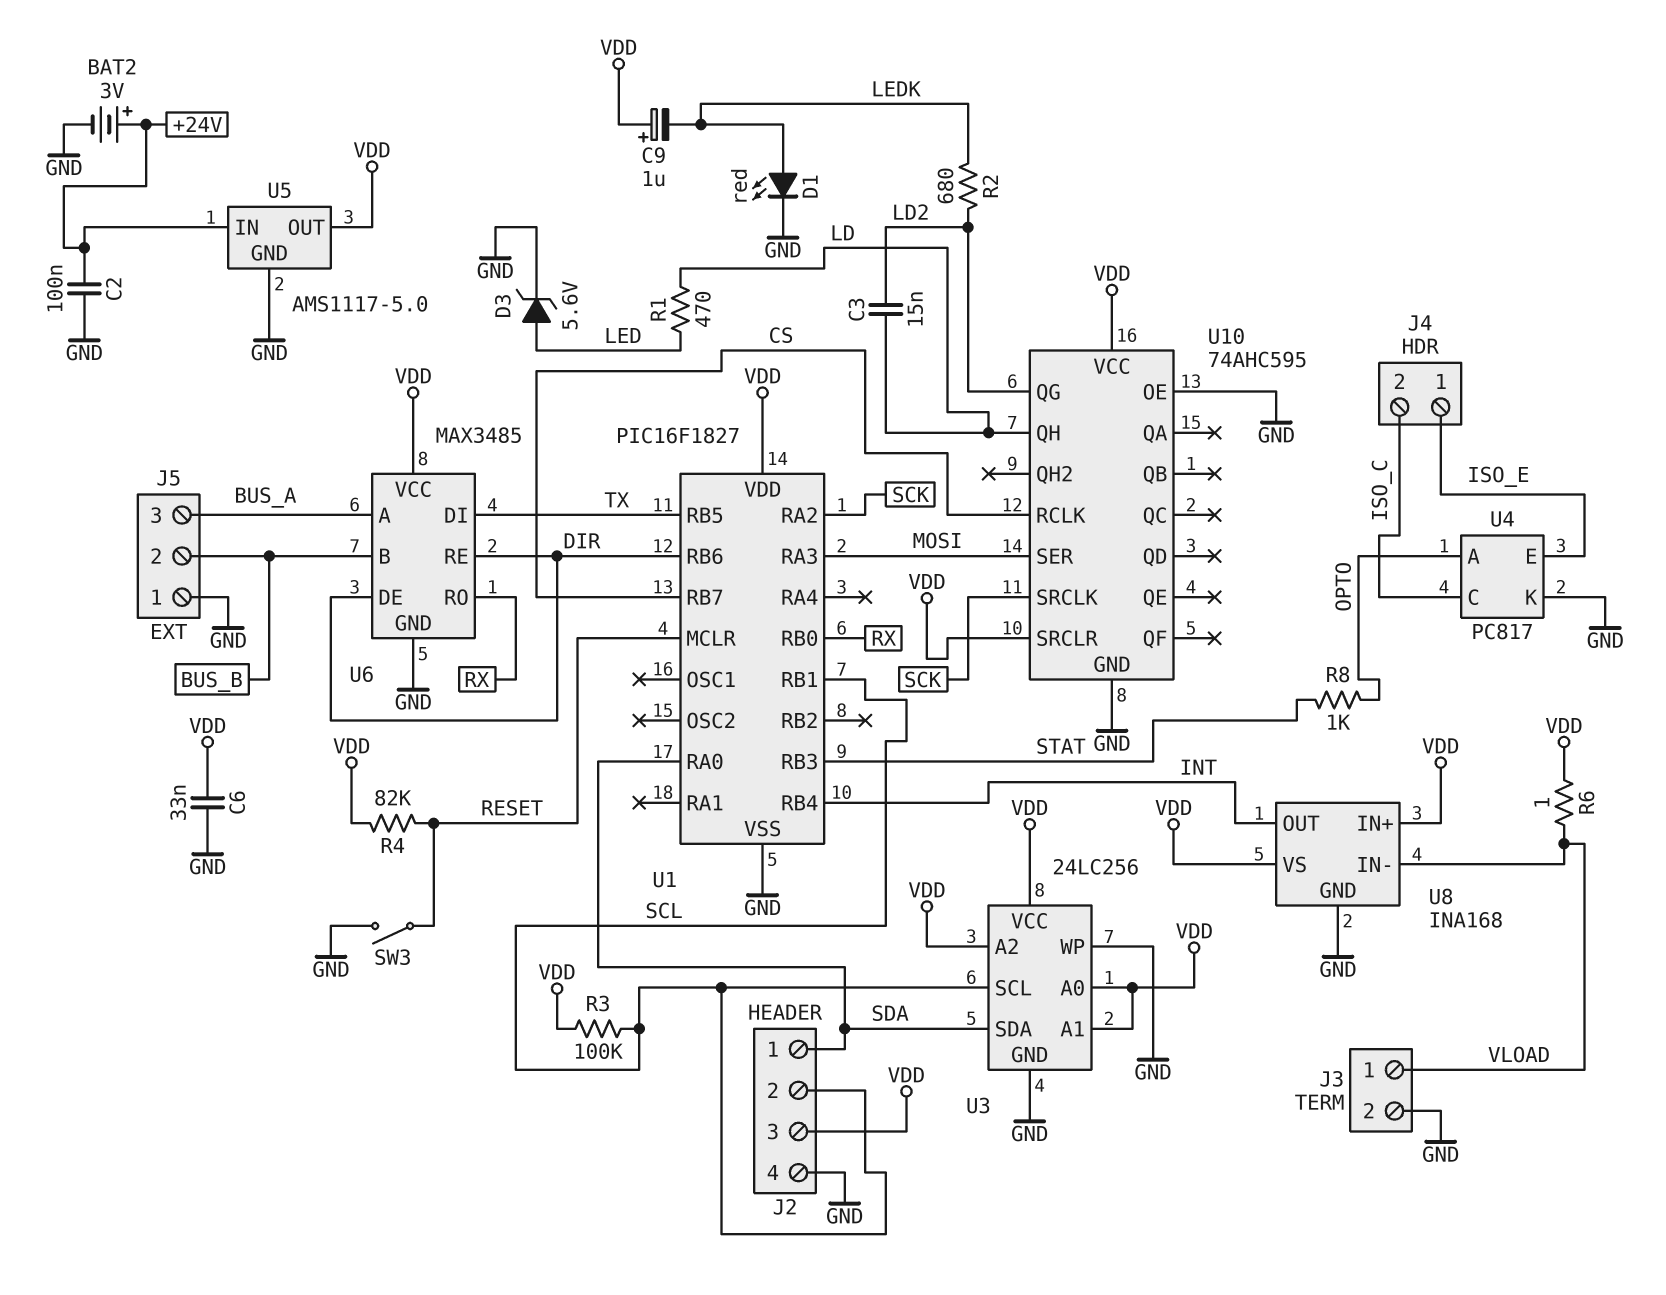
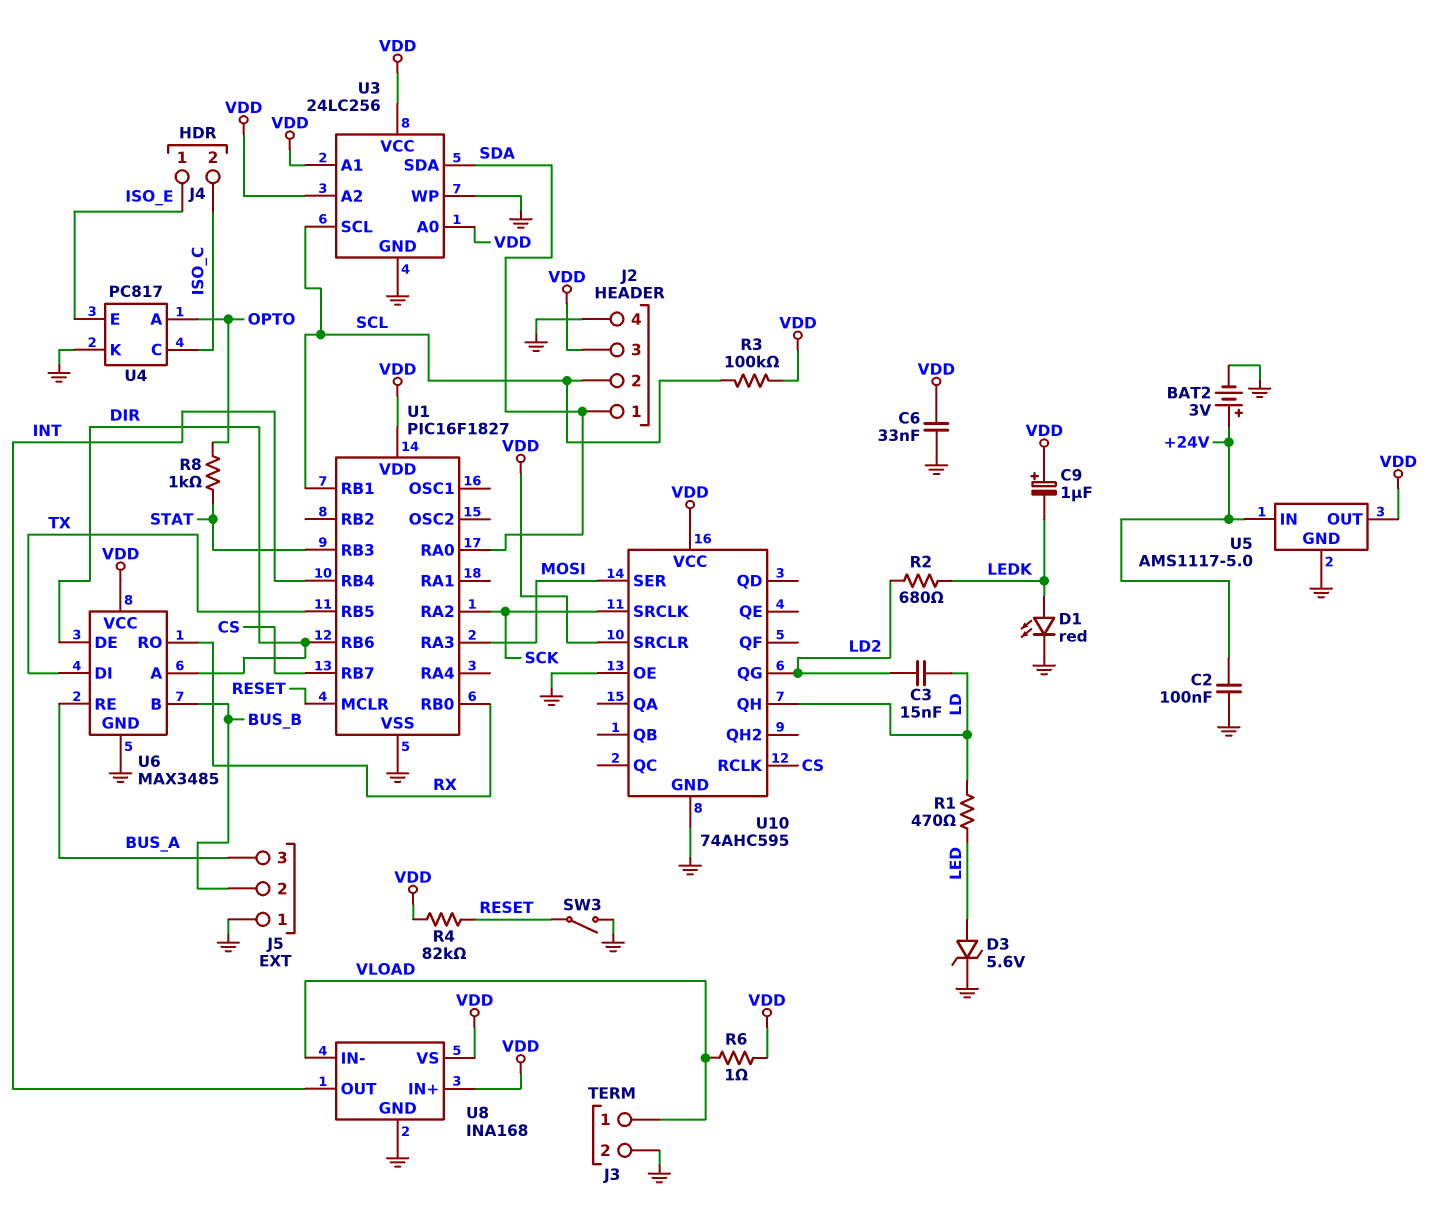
U6 pin A: BUS_A -> DIR
U6 pin RE: DIR -> BUS_A

